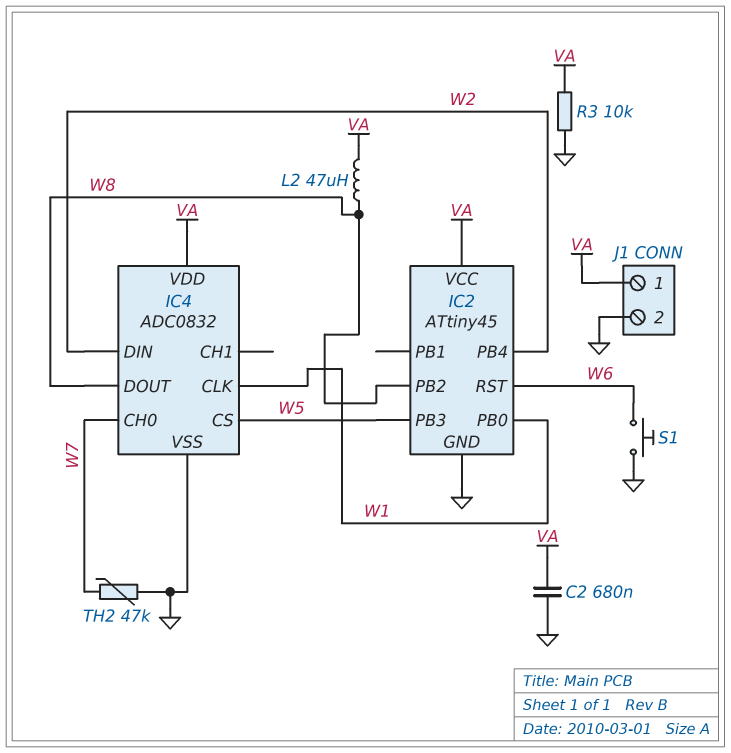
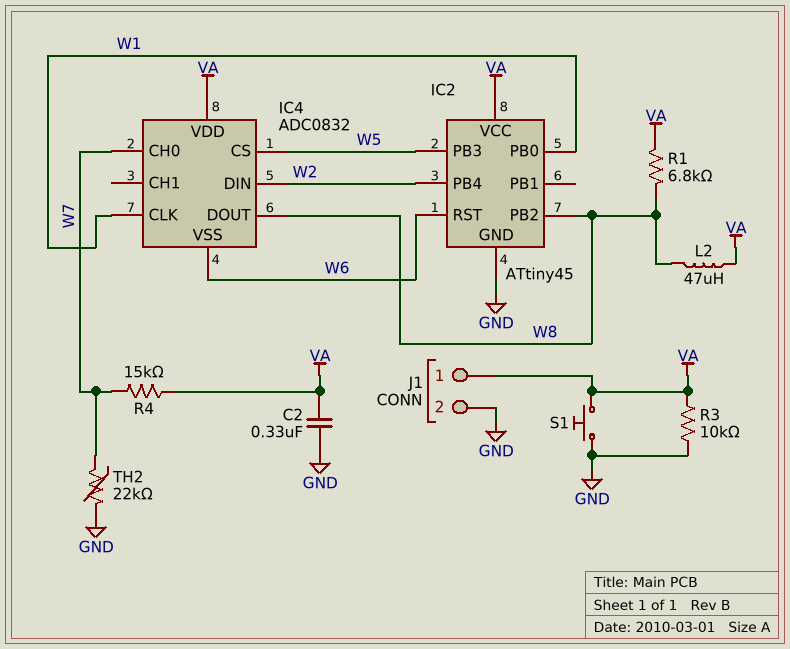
C2: 680nF (GND, VA) -> 330nF (GND, VA)
IC4 pin VSS: GND -> W6
R1: none -> 6.8k (VA, W8)
R4: none -> 15k (VA, W7)
S1: button (GND, W6) -> button (GND, VA)
TH2: 47k (GND, W7) -> 22k (GND, W7)

